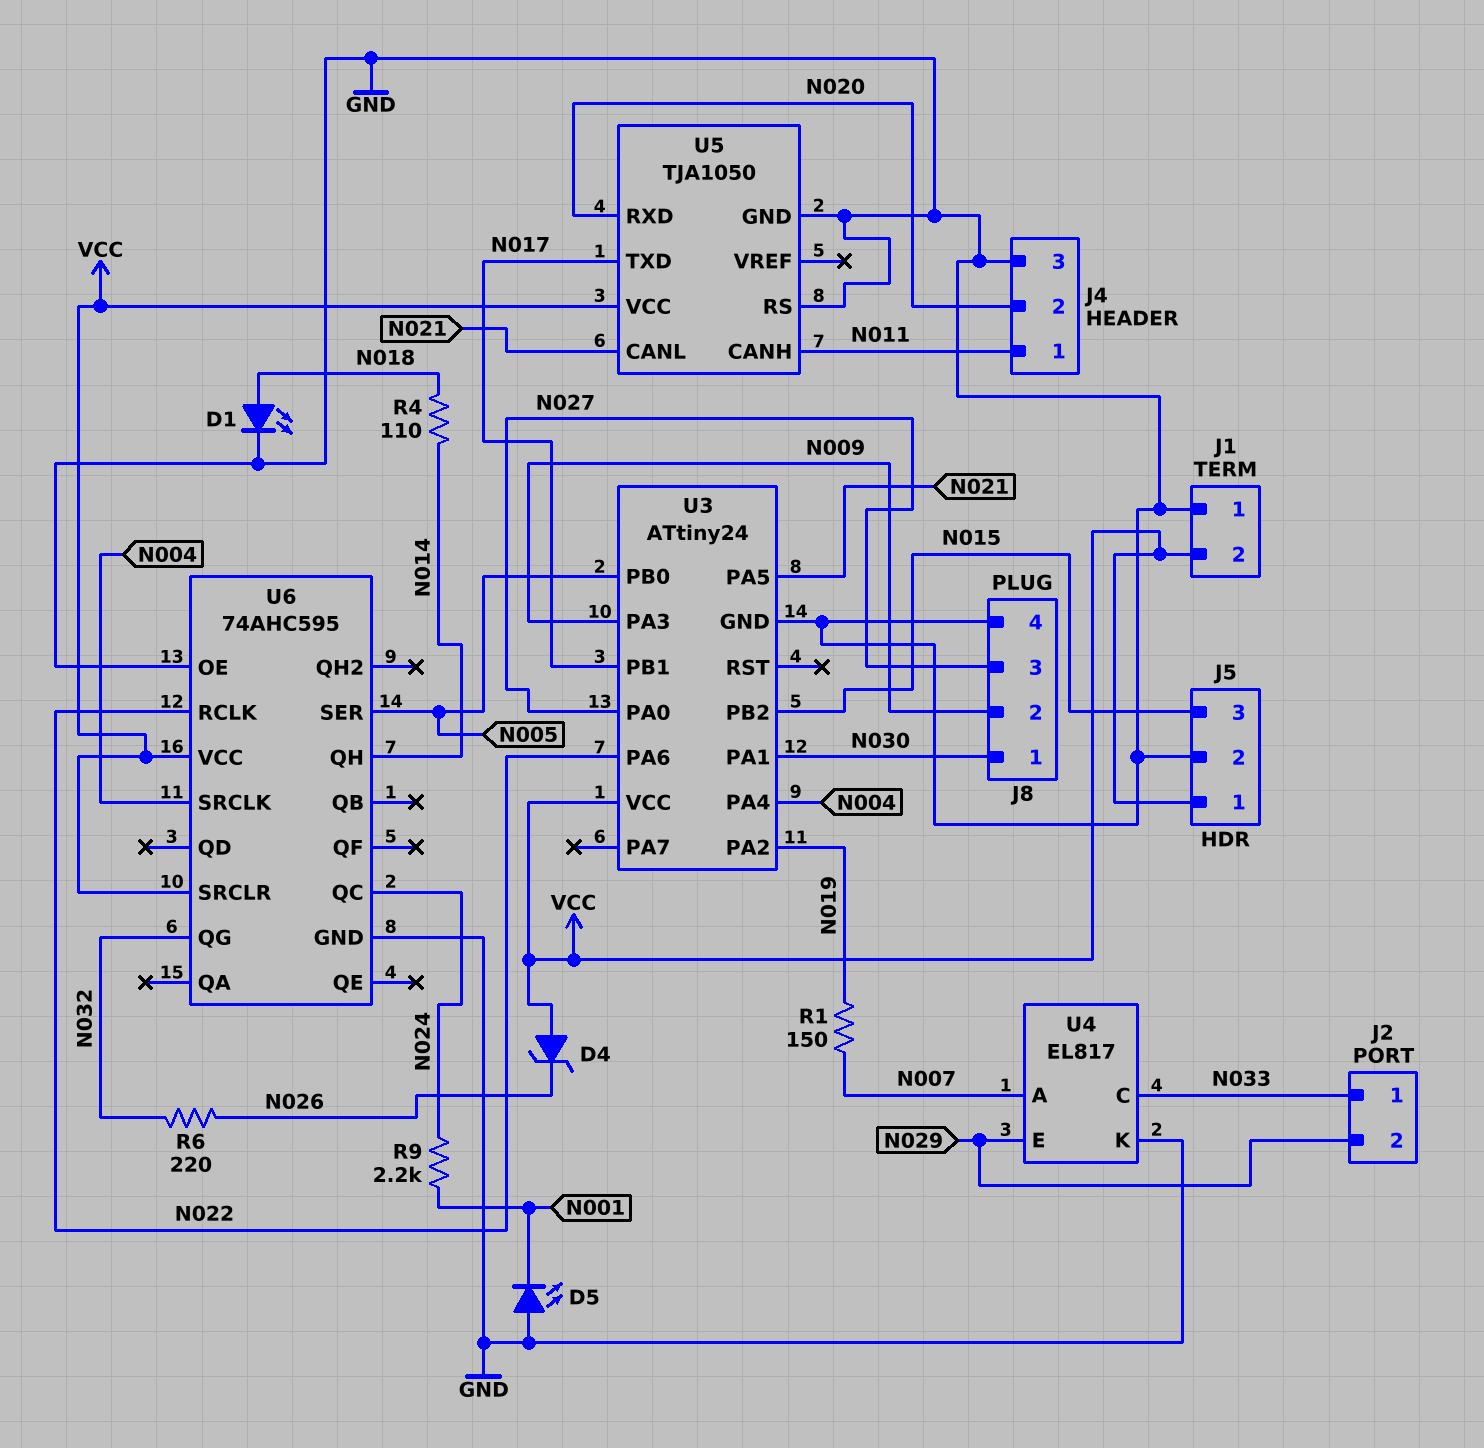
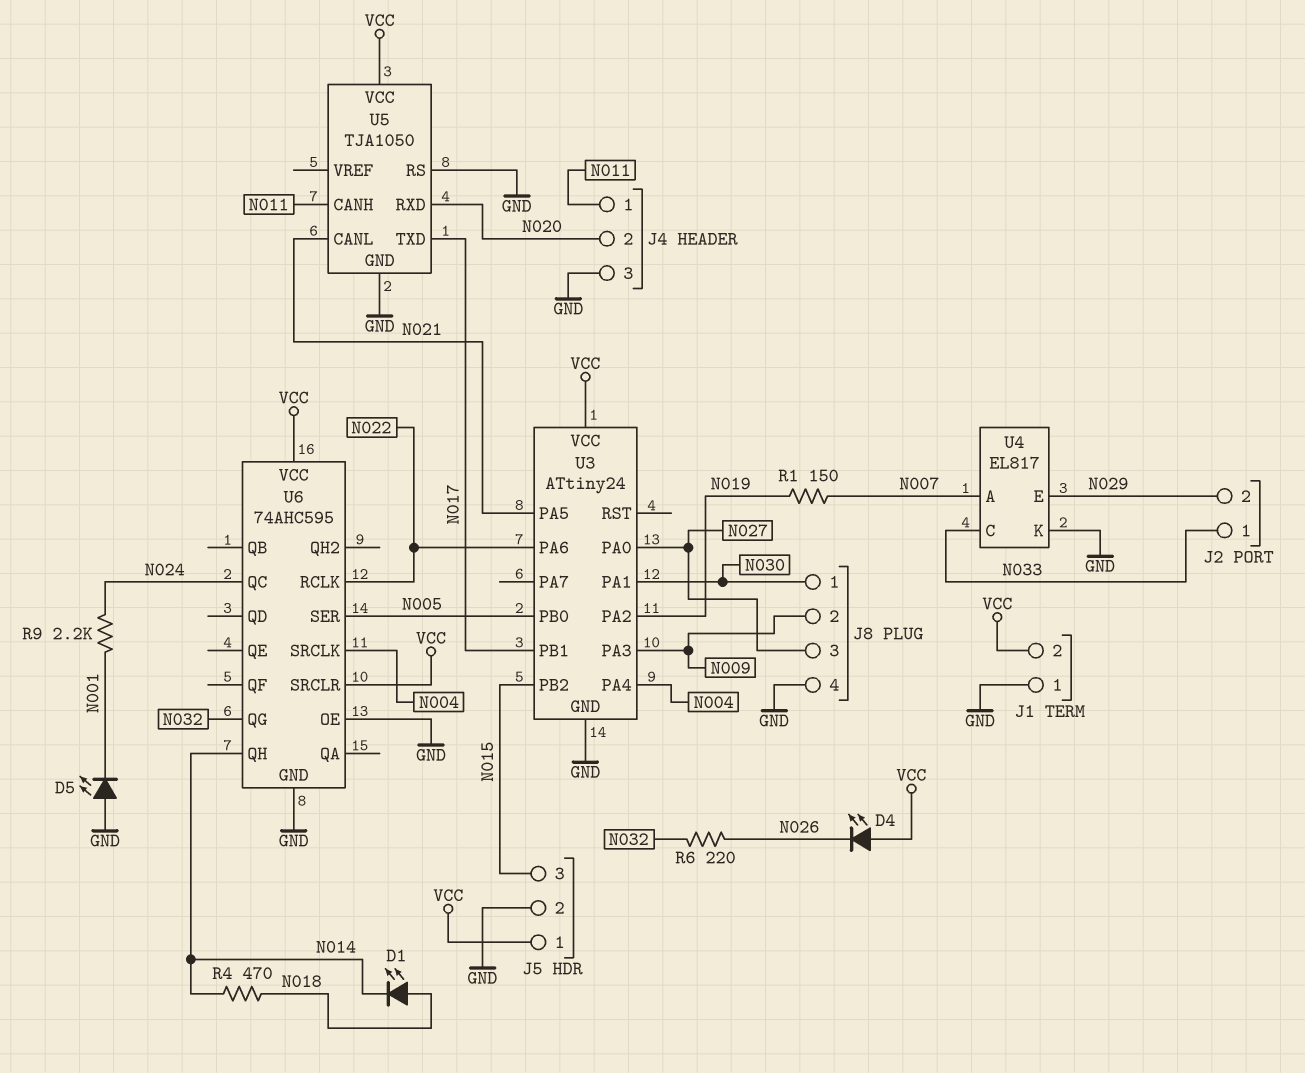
D1: LED (A N018, K GND) -> LED (A N018, K N014)
D4: zener (A VCC, K N026) -> LED (A VCC, K N026)
R4: 110 (N014, N018) -> 470 (N014, N018)

